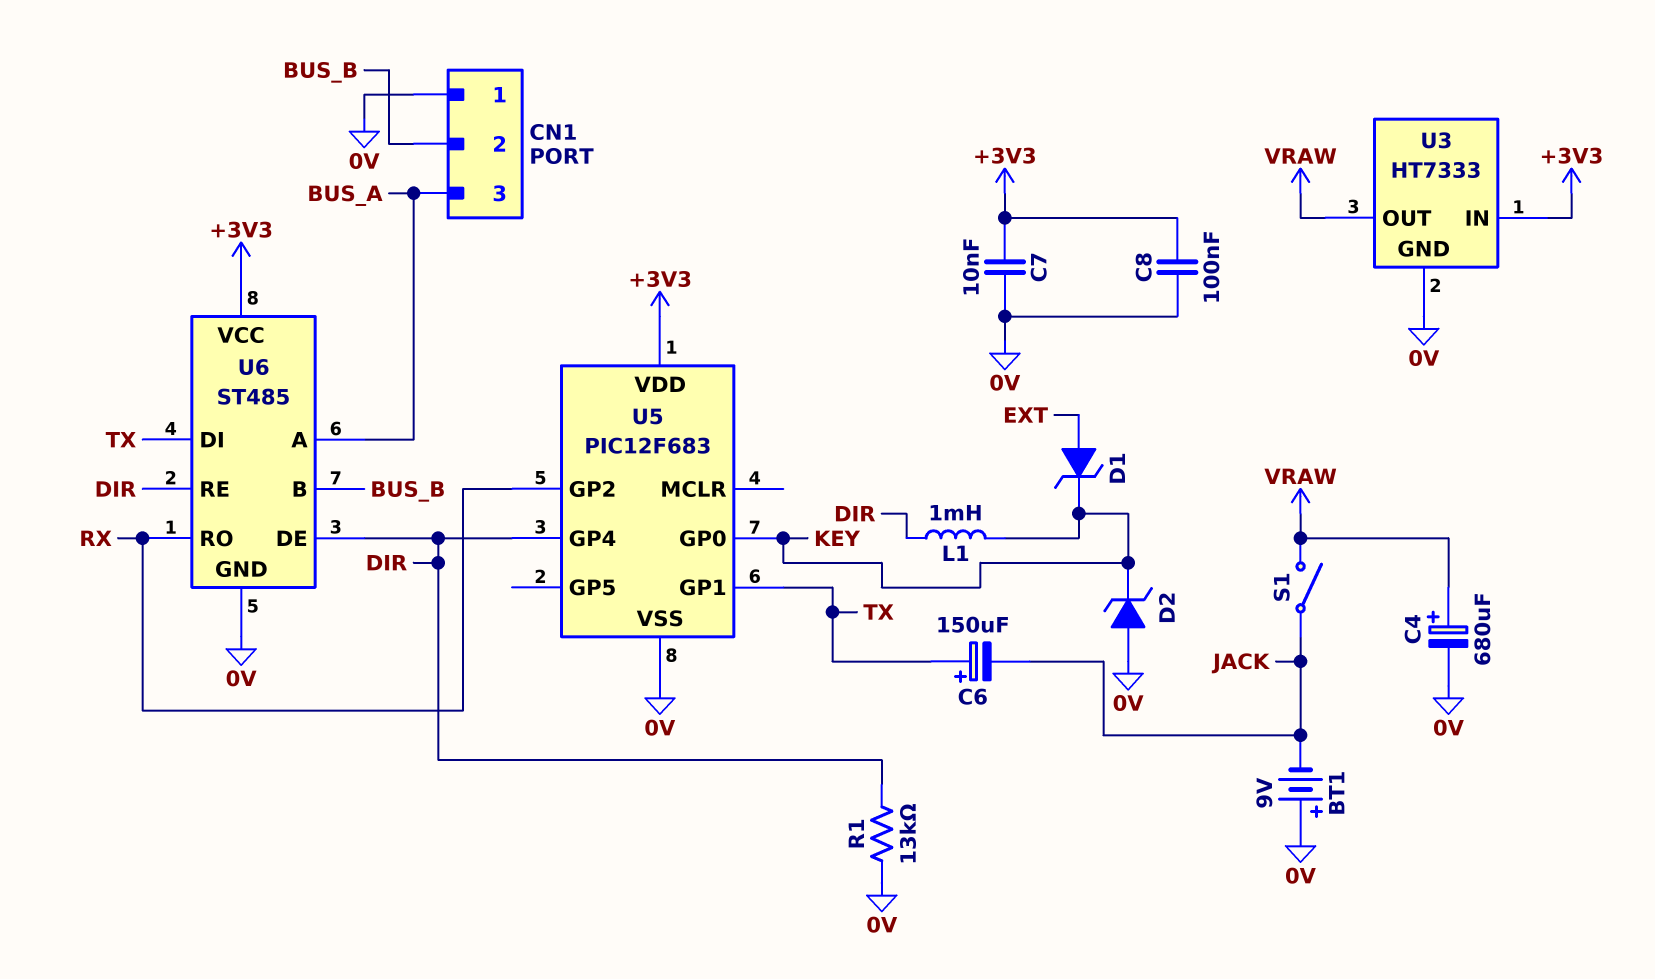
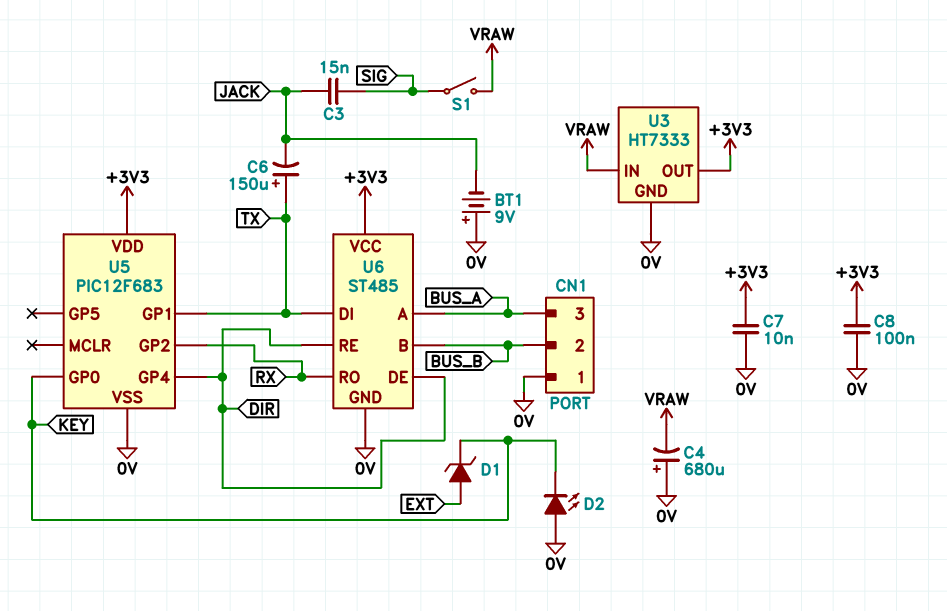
C3: none -> 15nF (JACK, SIG)
C4: 680uF (plus VRAW, minus 0V) -> 680uF (plus 0V, minus VRAW)
D2: zener (A 0V, K KEY) -> LED (A 0V, K KEY)
L1: 1mH (DIR, KEY) -> none
R1: 13k (0V, DIR) -> none
S1: switch (JACK, VRAW) -> switch (SIG, VRAW)
U3 pin IN: +3V3 -> VRAW
U3 pin OUT: VRAW -> +3V3

